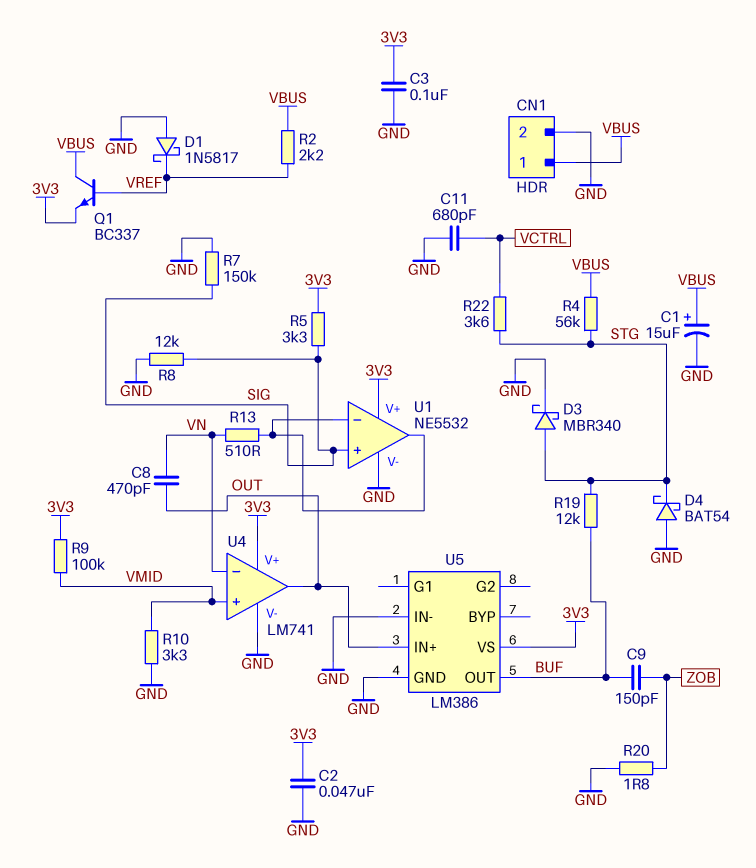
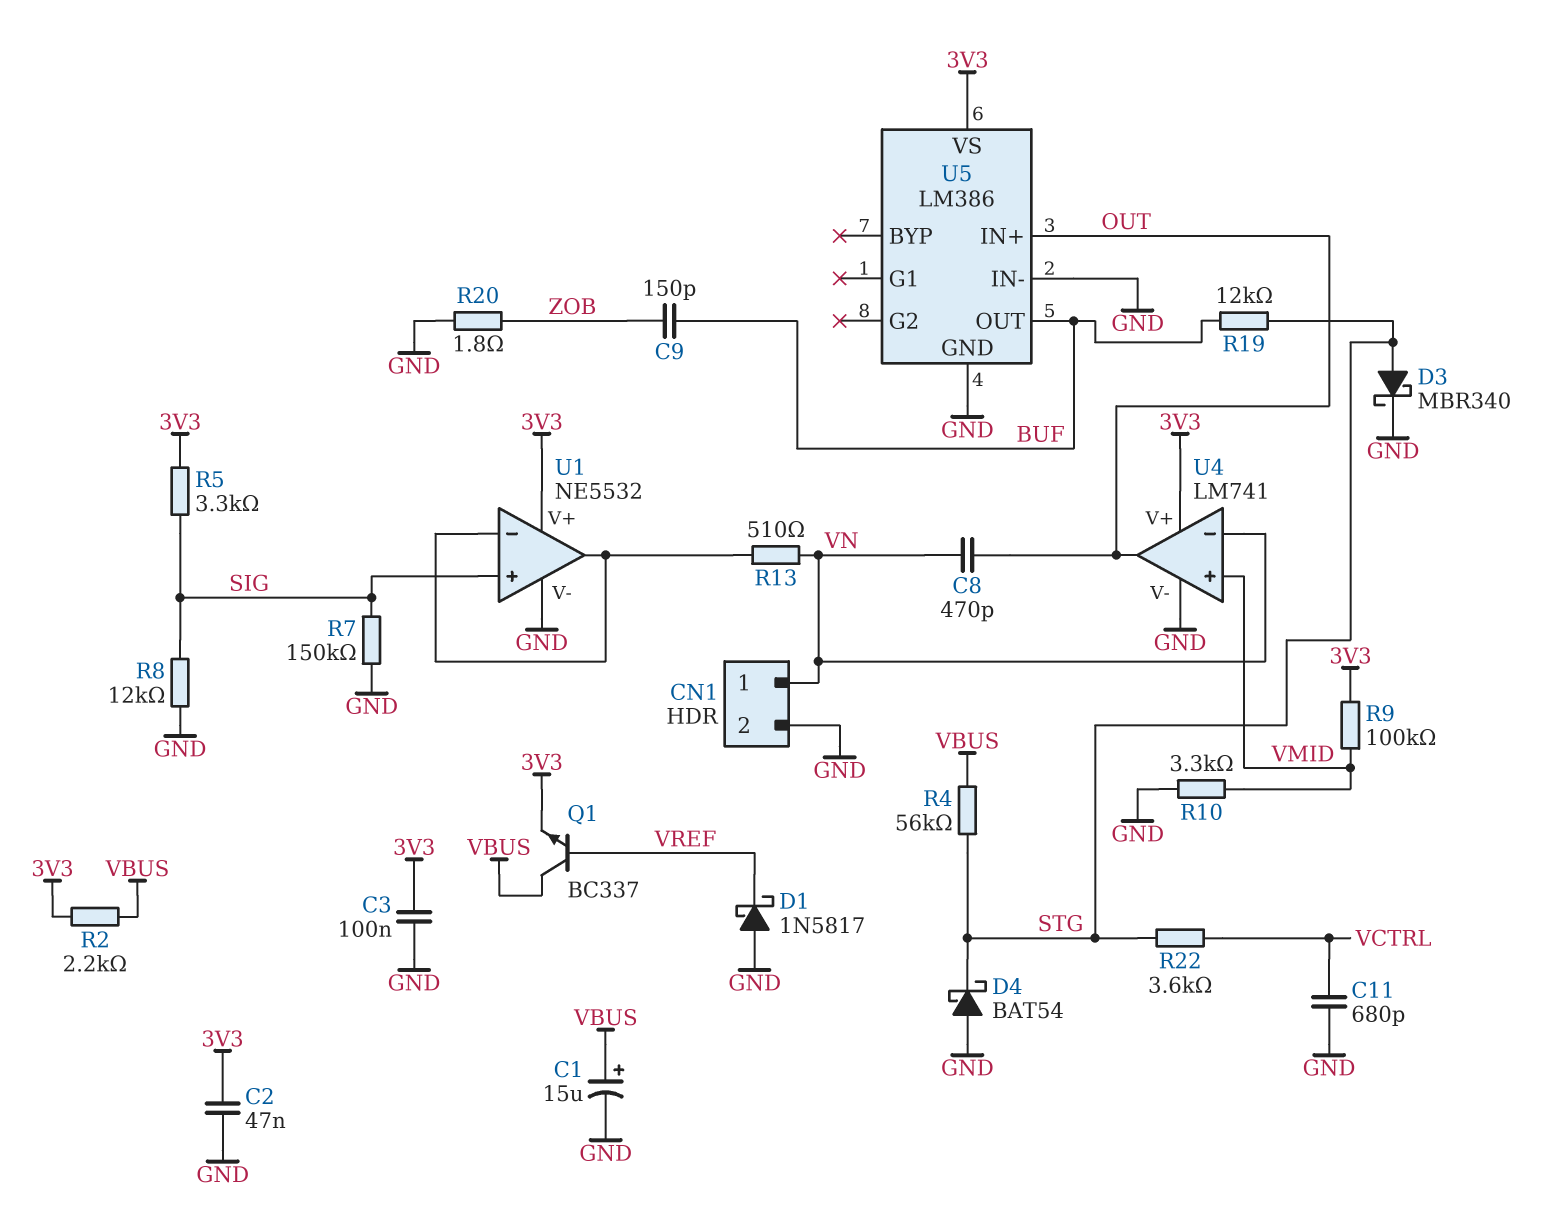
CN1 pin 1: VBUS -> VN
R2: 2.2k (VBUS, VREF) -> 2.2k (3V3, VBUS)

